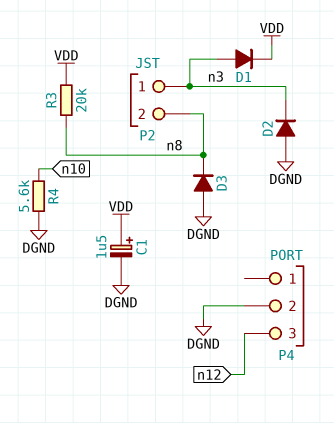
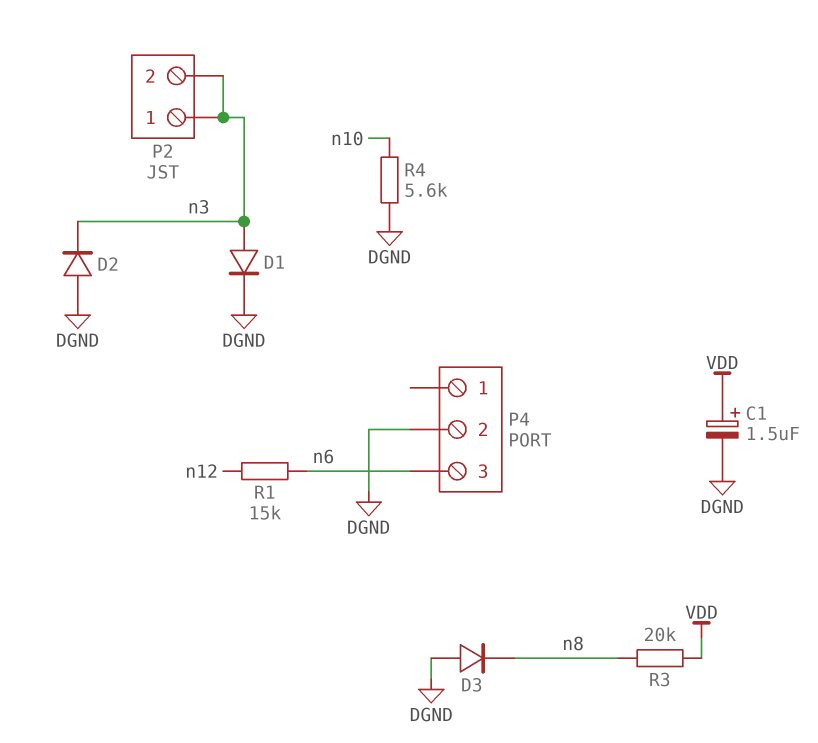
D1: diode (A n3, K VDD) -> diode (A n3, K DGND)
P2 pin 2: n8 -> n3
P4 pin 3: n12 -> n6
R1: none -> 15k (n6, n12)

